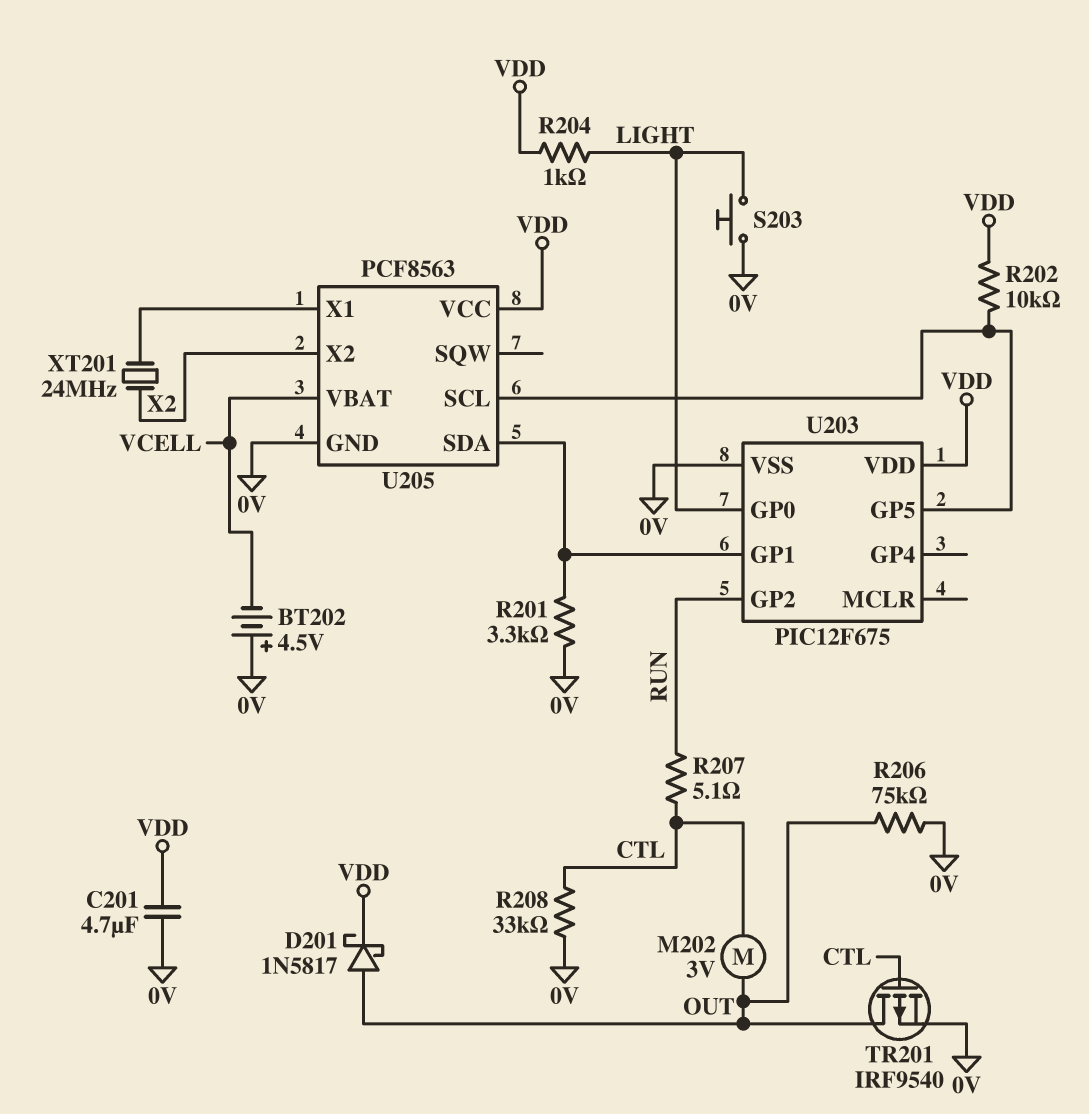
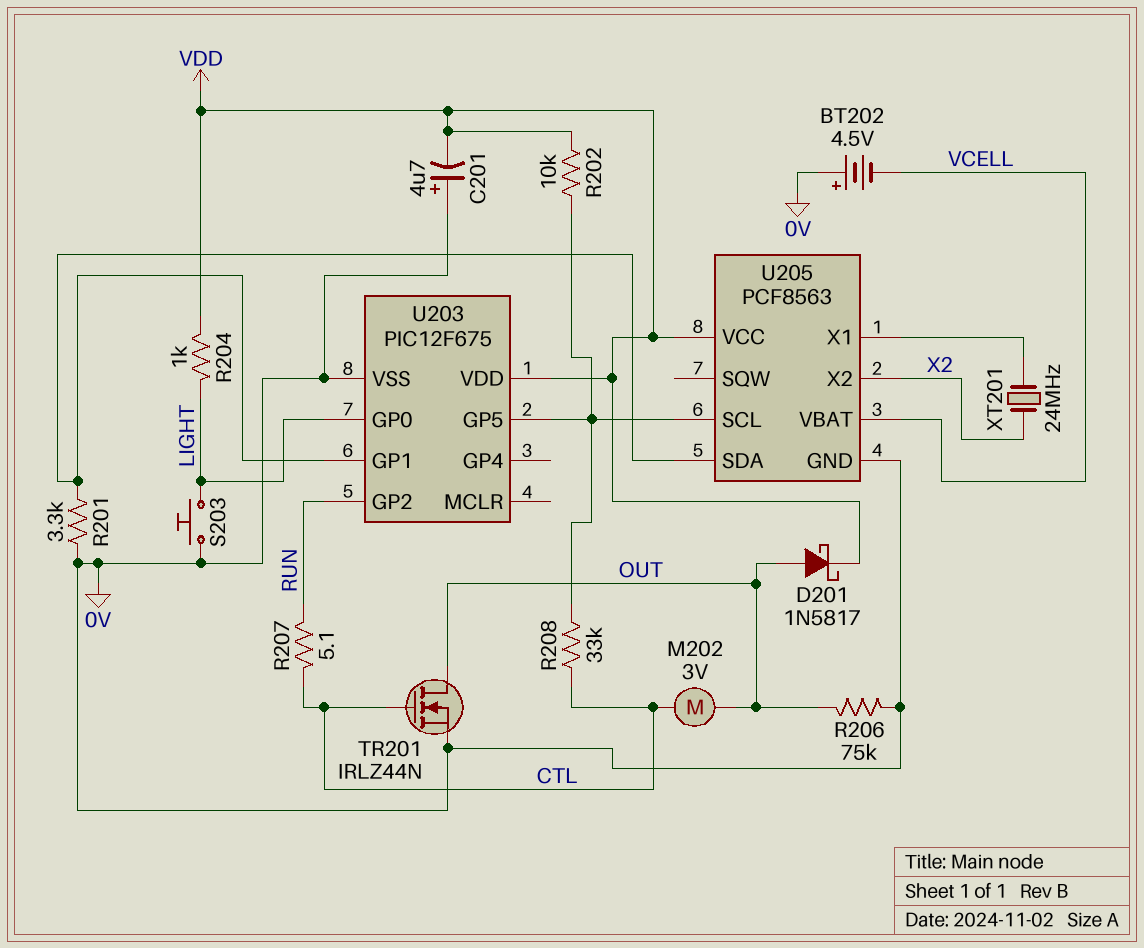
C201: 4.7uF (0V, VDD) -> 4.7uF (plus 0V, minus VDD)
R208: 33k (0V, CTL) -> 33k (CTL, U203/GP5)
TR201: PMOS IRF9540 (G CTL, D OUT, S 0V) -> NMOS IRLZ44N (G CTL, D OUT, S 0V)

